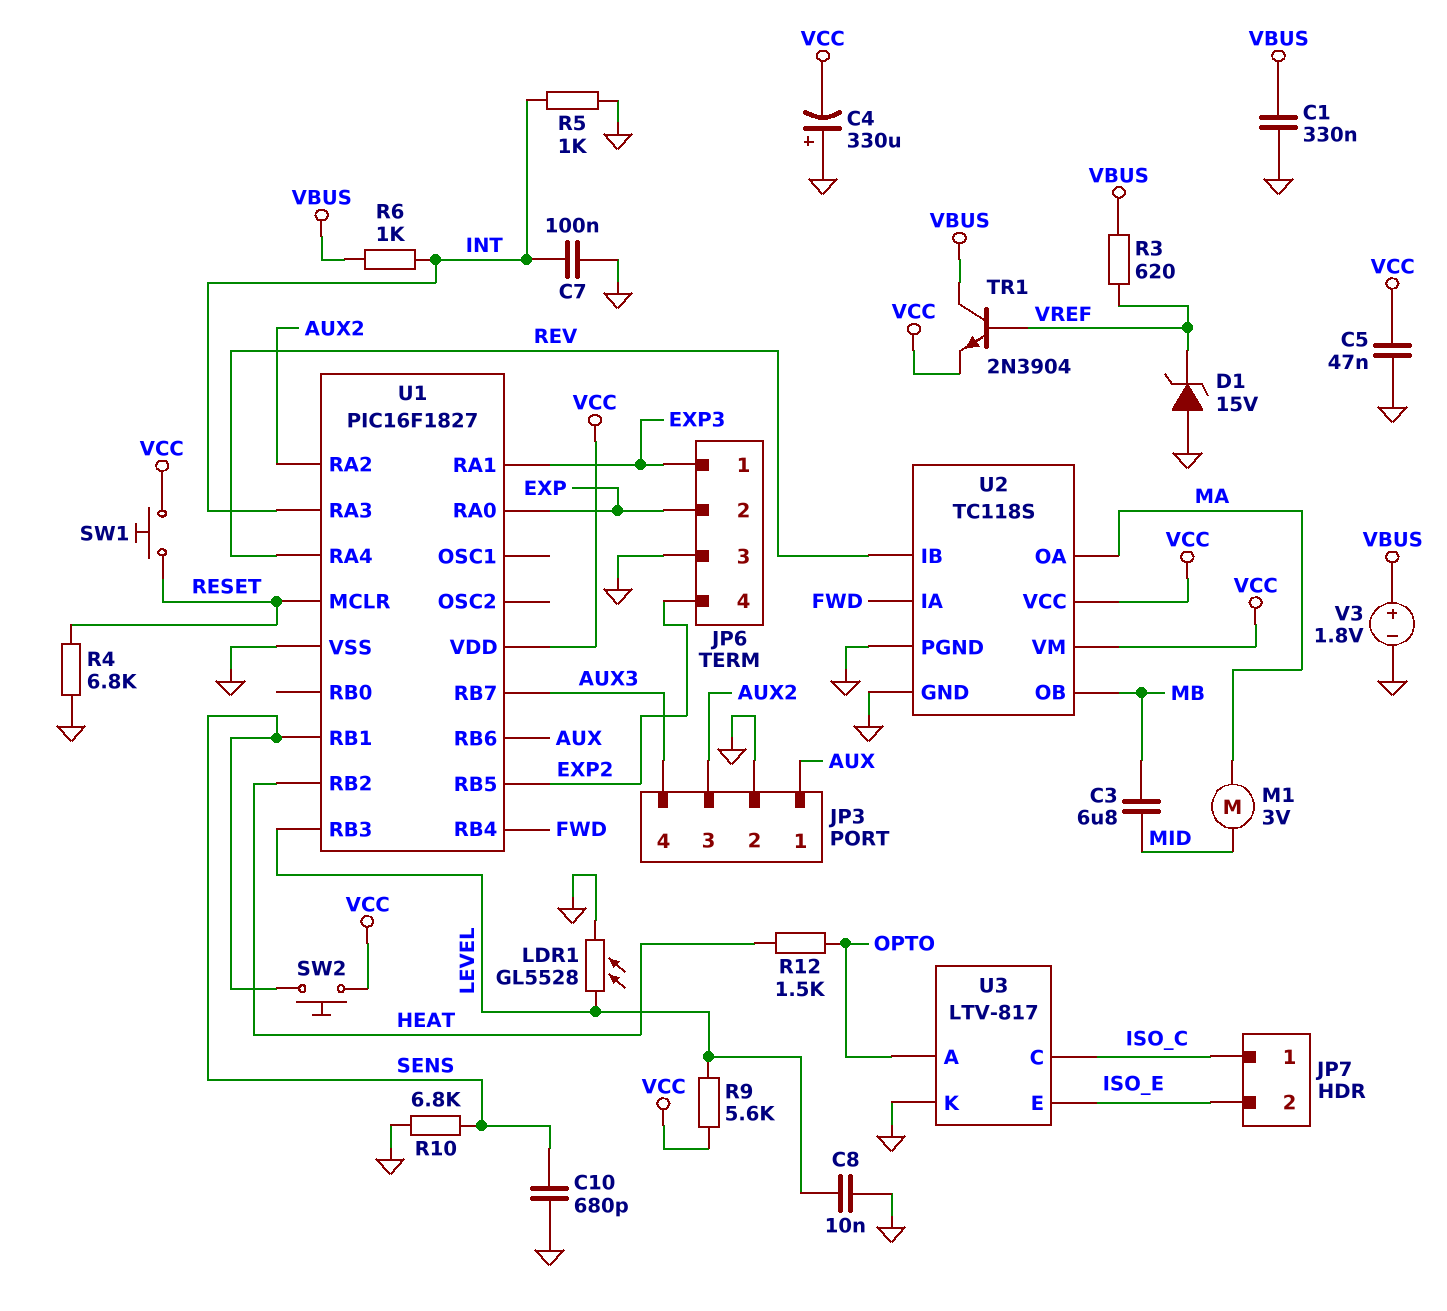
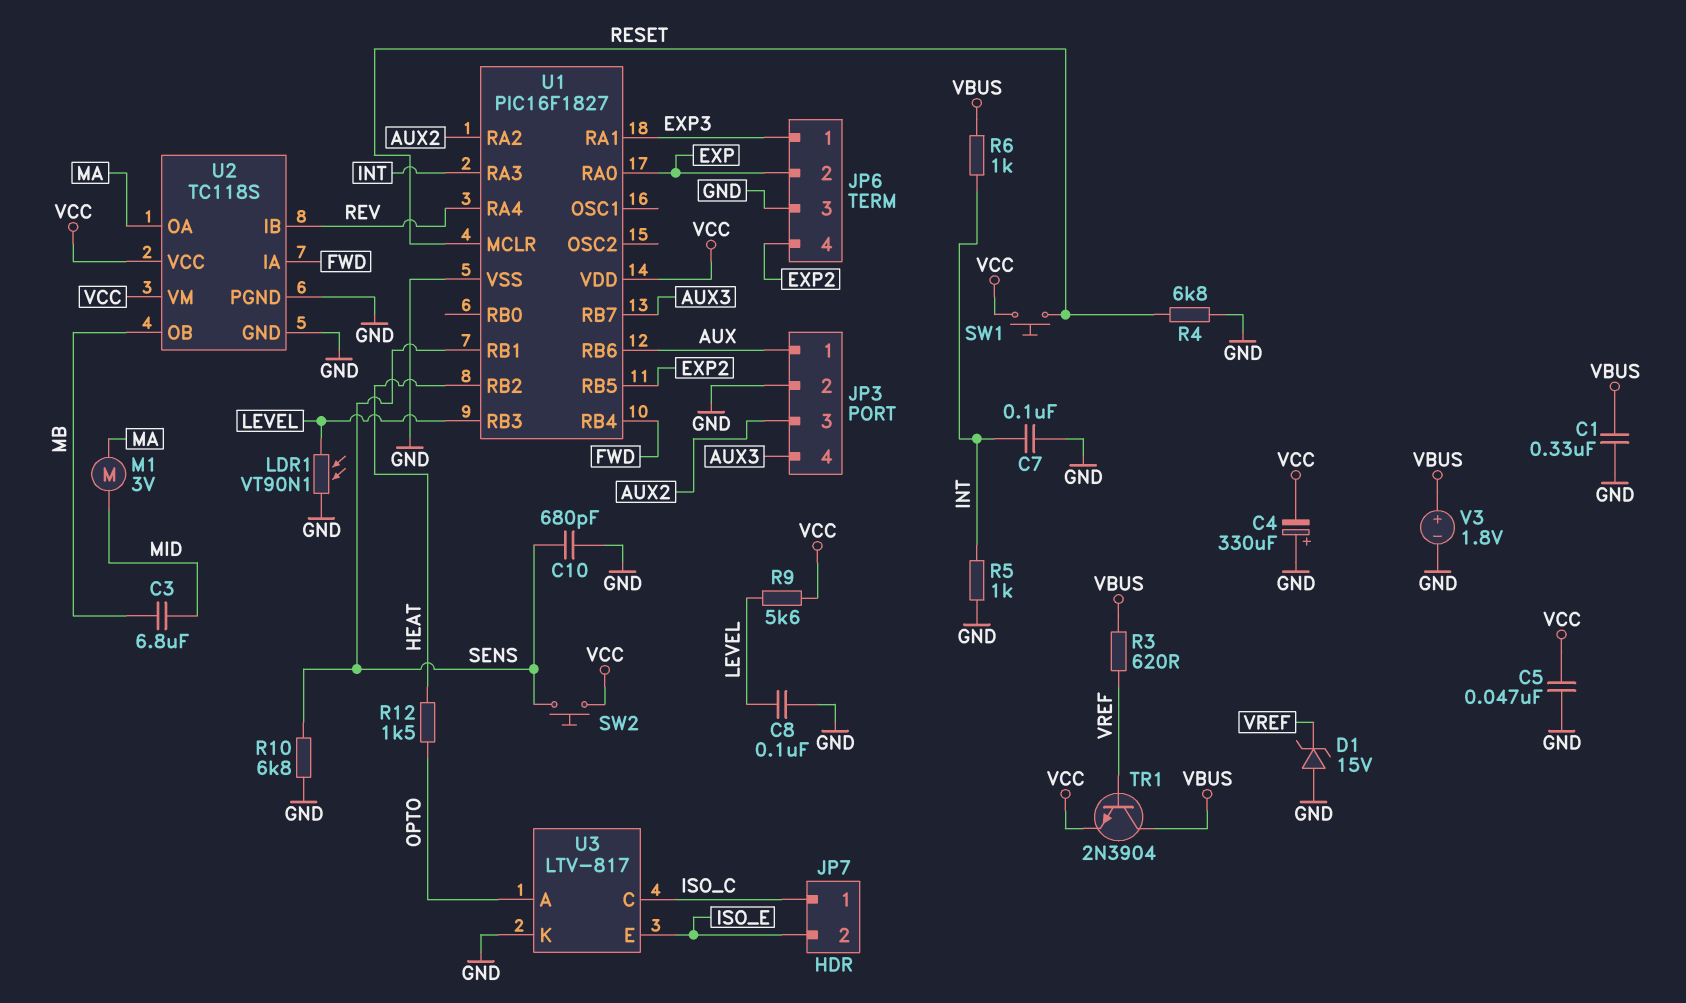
C8: 10nF (GND, LEVEL) -> 100nF (GND, LEVEL)
LDR1: GL5528 (GND, LEVEL) -> VT90N1 (GND, LEVEL)

